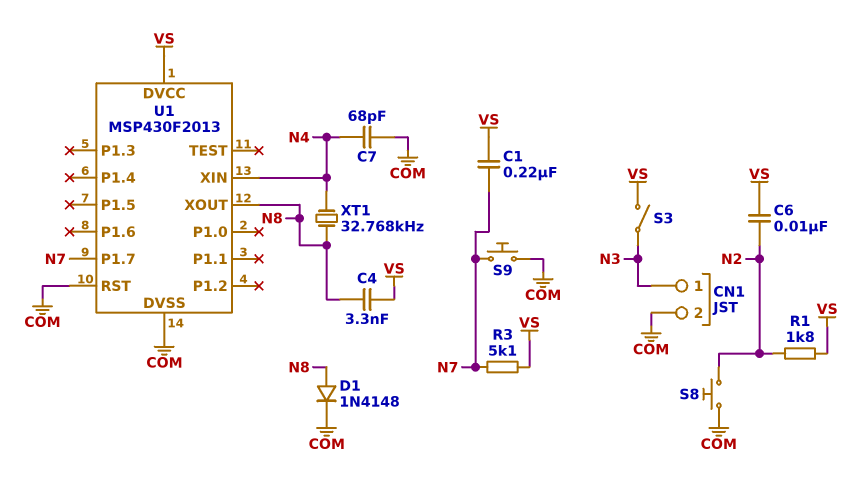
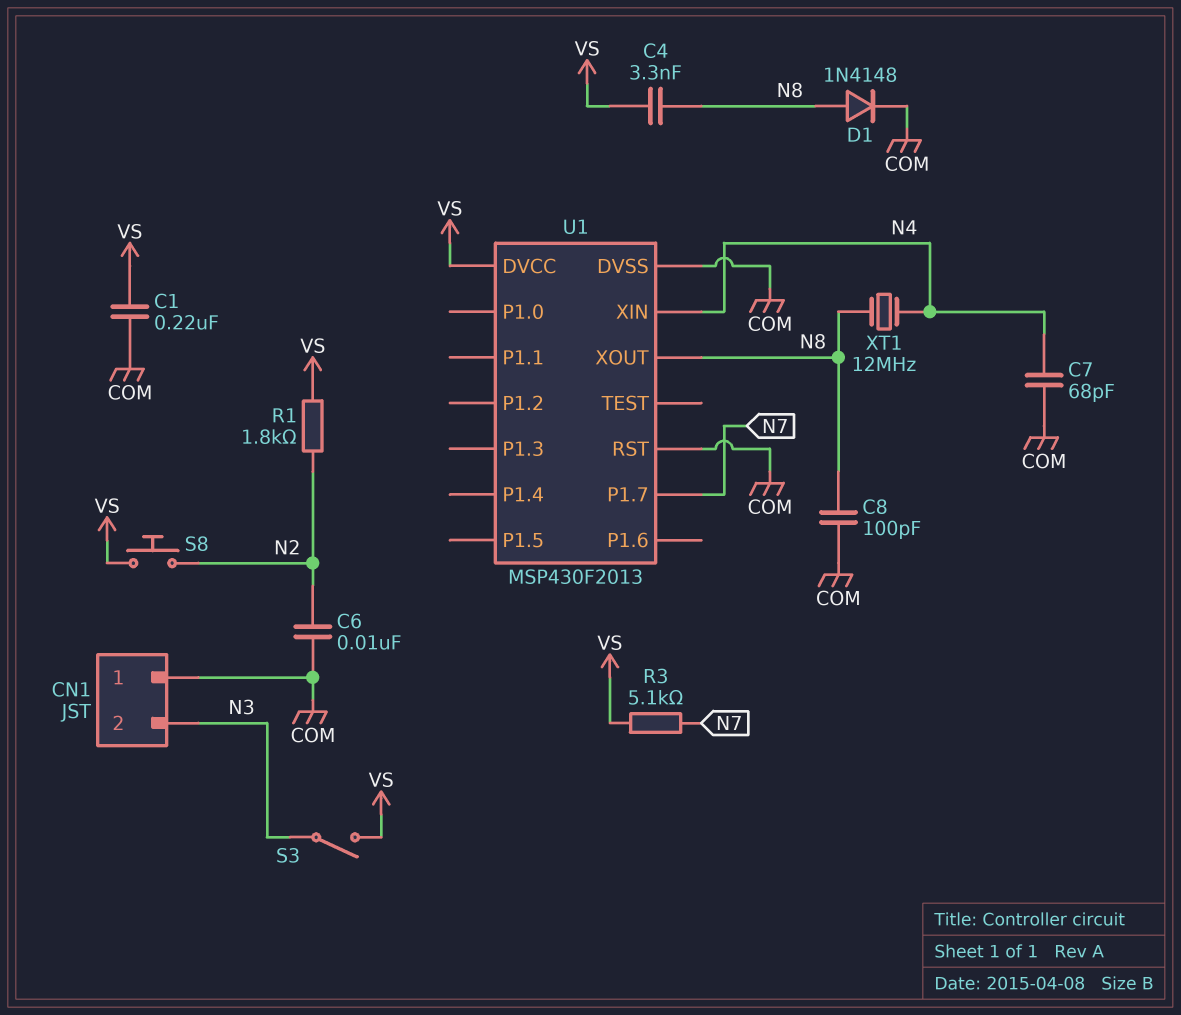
C1: 220nF (N7, VS) -> 220nF (COM, VS)
C6: 10nF (N2, VS) -> 10nF (COM, N2)
C8: none -> 100pF (COM, N8)
CN1 pin 1: N3 -> COM
CN1 pin 2: COM -> N3
S8: button (COM, N2) -> button (N2, VS)
S9: button (COM, N7) -> none
XT1: 32.768kHz (N4, N8) -> 12MHz (N4, N8)

